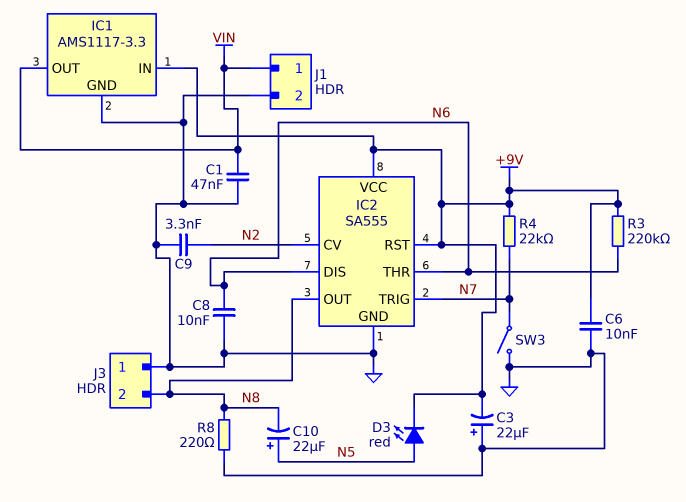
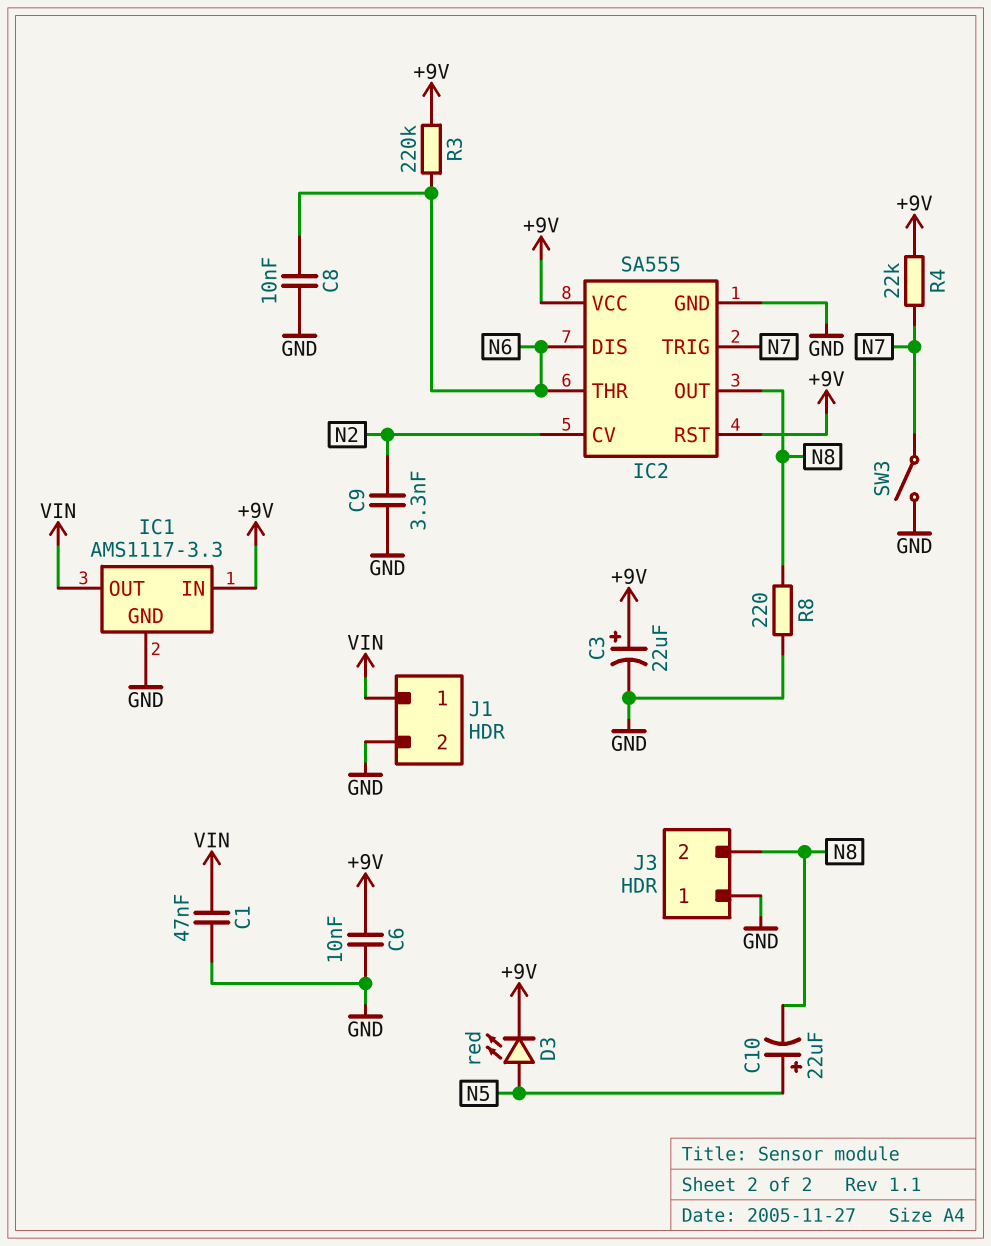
C3: 22uF (plus GND, minus +9V) -> 22uF (plus +9V, minus GND)

